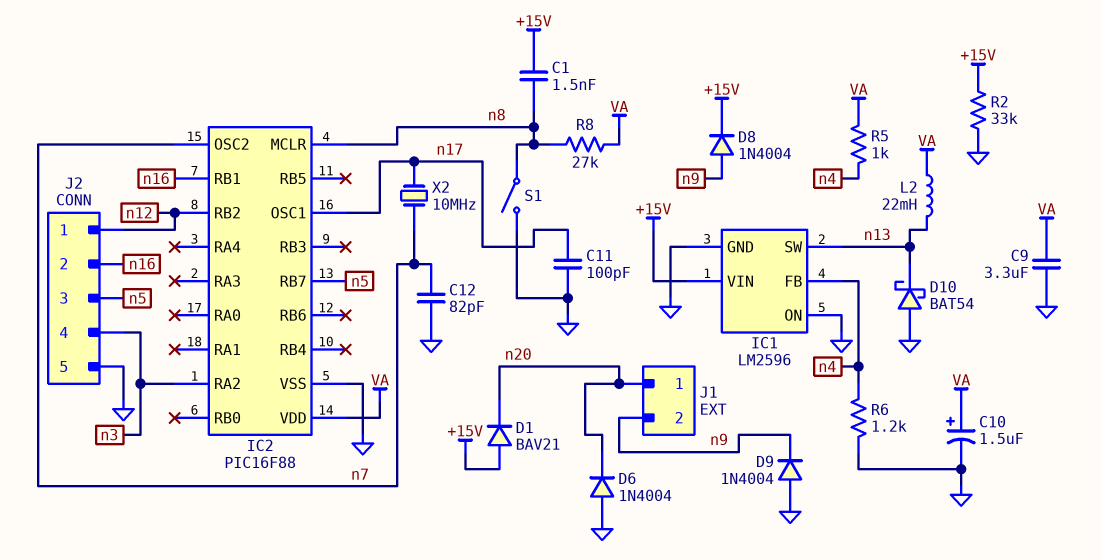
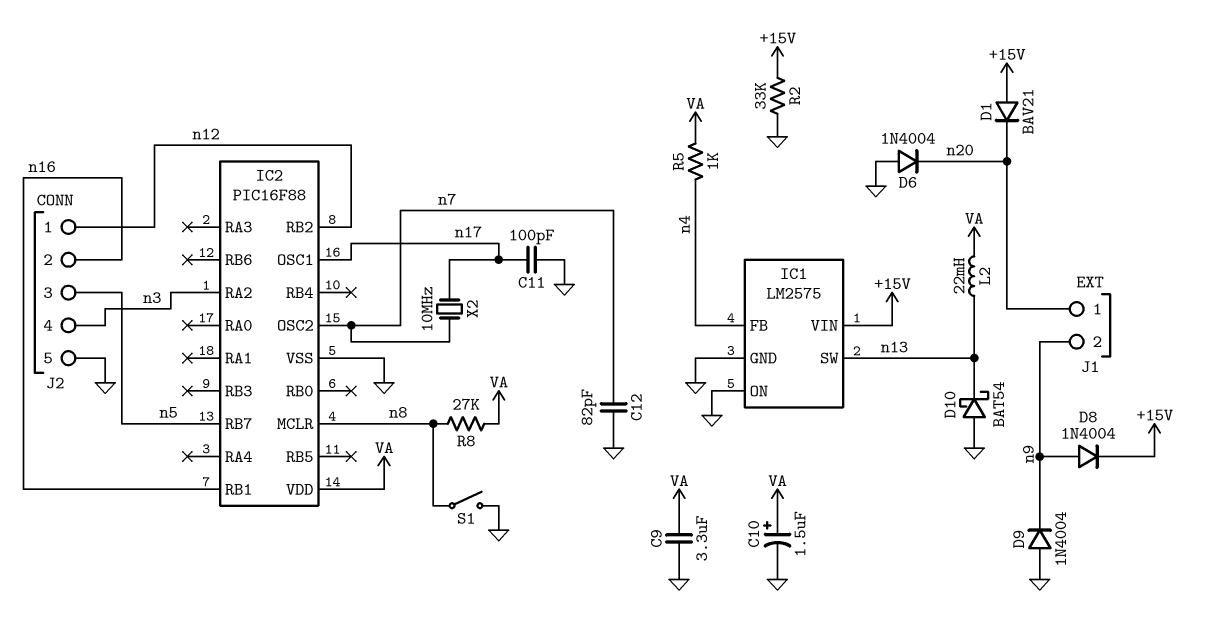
C1: 1.5nF (+15V, n8) -> none
IC1: LM2596 -> LM2575
R6: 1.2k (GND, n4) -> none

